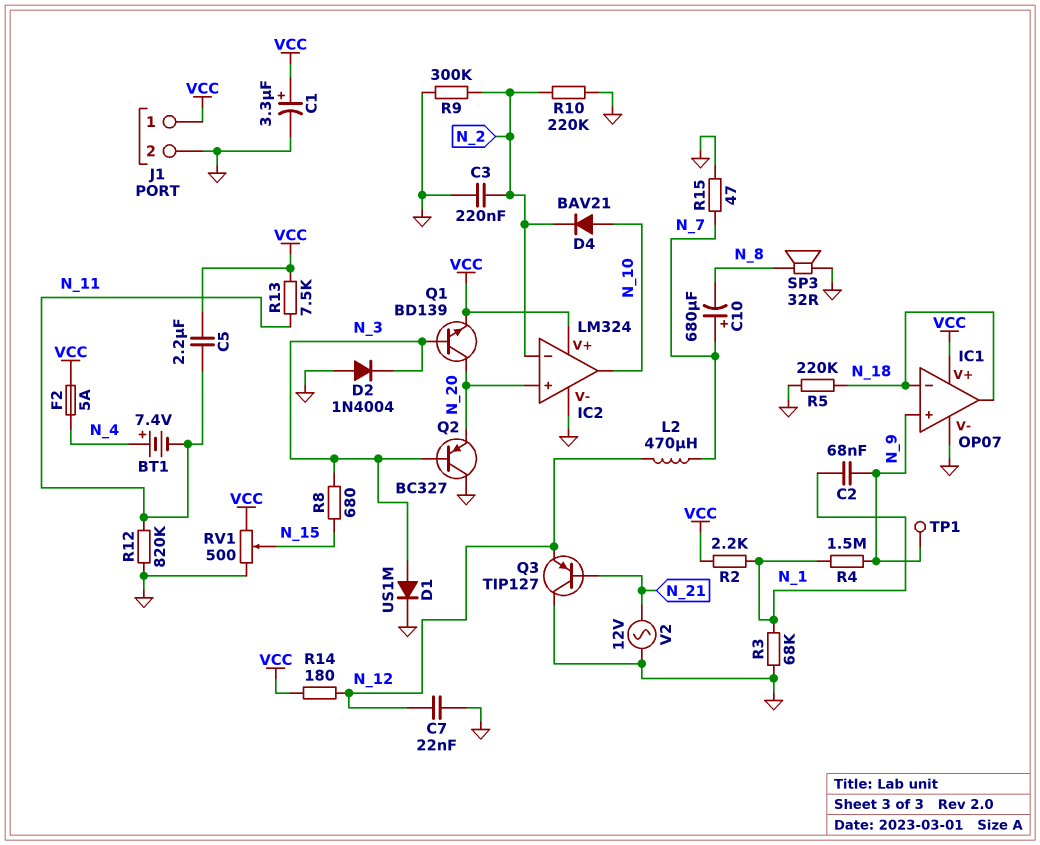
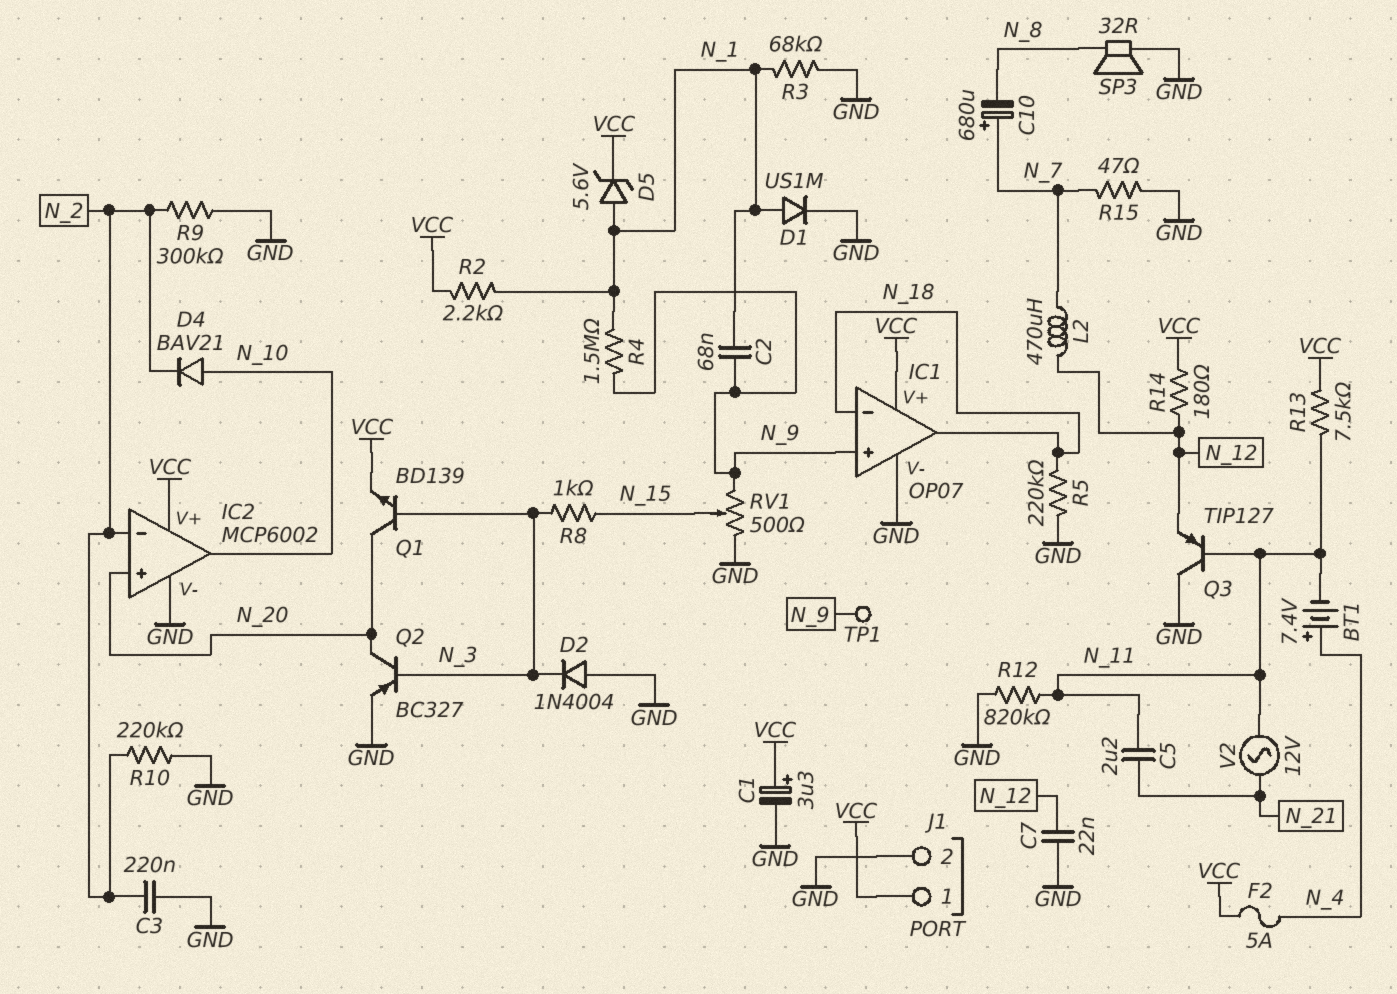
C5: 2.2uF (N_11, VCC) -> 2.2uF (N_11, N_21)
D1: diode US1M (A N_3, K GND) -> diode US1M (A N_1, K GND)
D5: none -> zener 5.6V (A N_1, K VCC)
IC2: LM324 -> MCP6002
Q2: PNP BC327 (B N_3, C GND, E N_20) -> PNP BC327 (B N_3, C N_20, E GND)
Q3: PNP TIP127 (B N_21, C GND, E N_12) -> PNP TIP127 (B N_11, C GND, E N_12)
R8: 680 (N_3, N_15) -> 1k (N_3, N_15)
RV1: 500 (GND, VCC, wiper N_15) -> 500 (GND, N_9, wiper N_15)
V2: AC 12V (GND, N_21) -> AC 12V (N_11, N_21)

